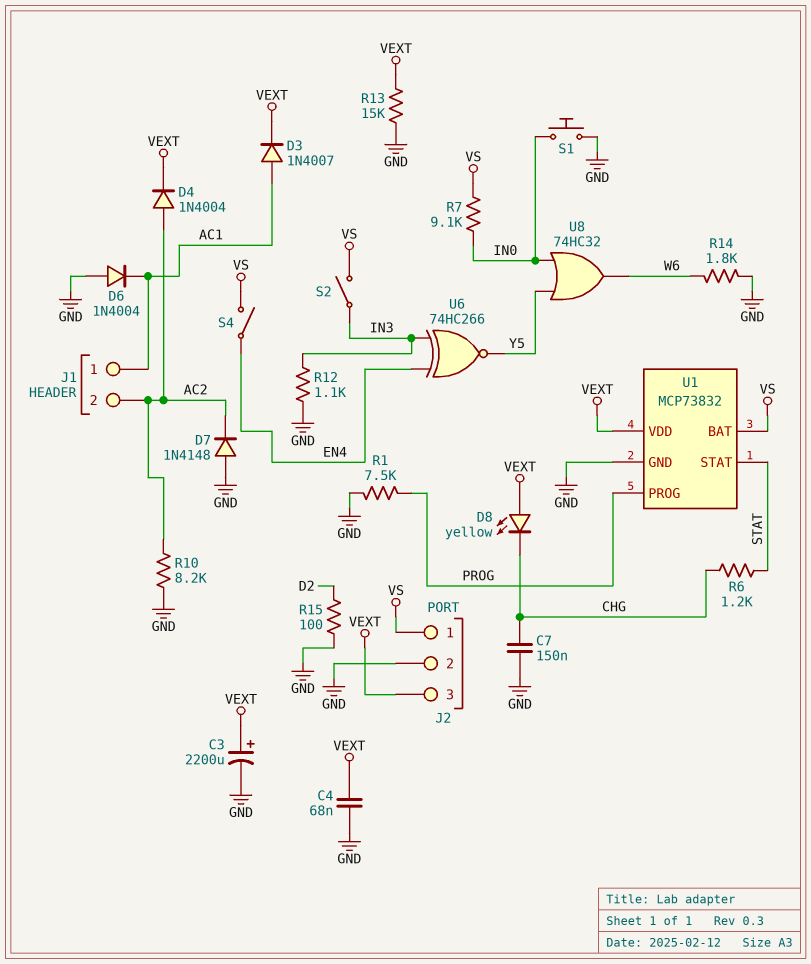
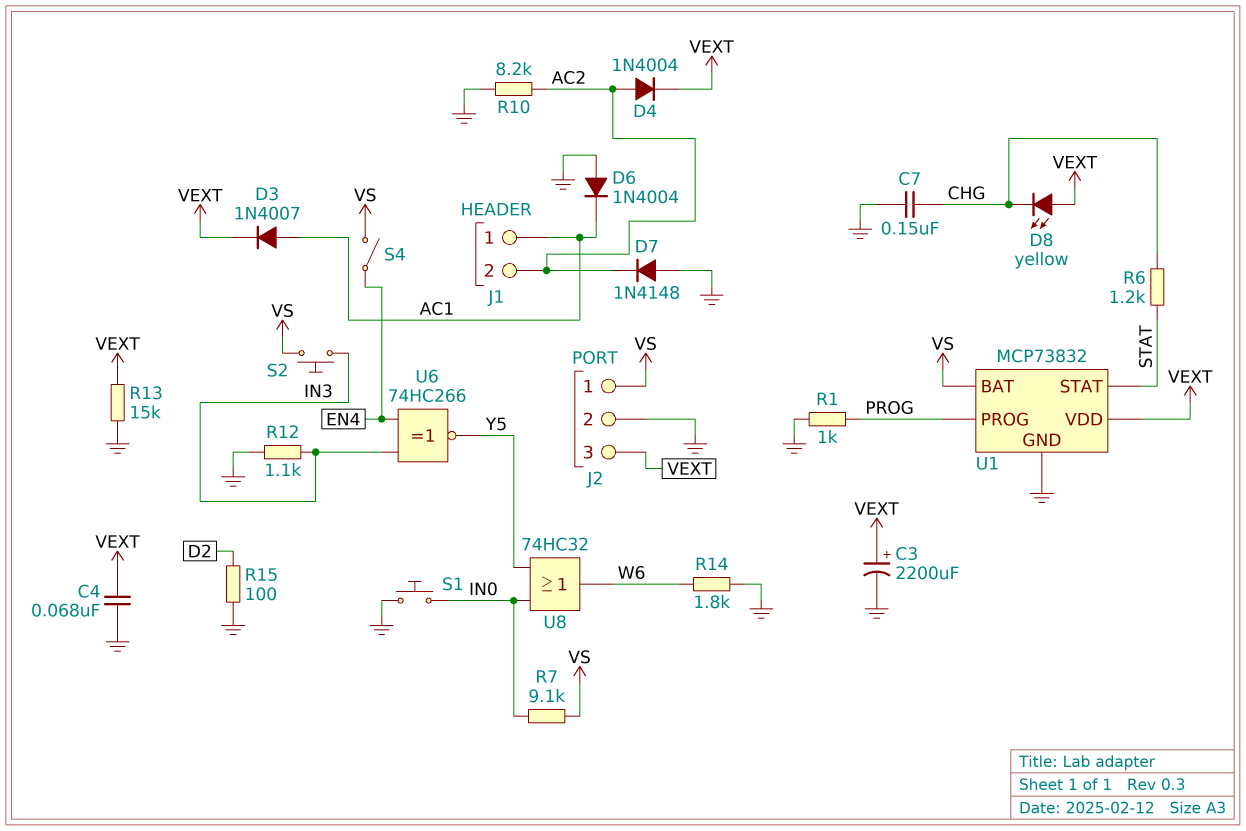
R1: 7.5k (GND, PROG) -> 1k (GND, PROG)
S2: switch (IN3, VS) -> button (IN3, VS)

